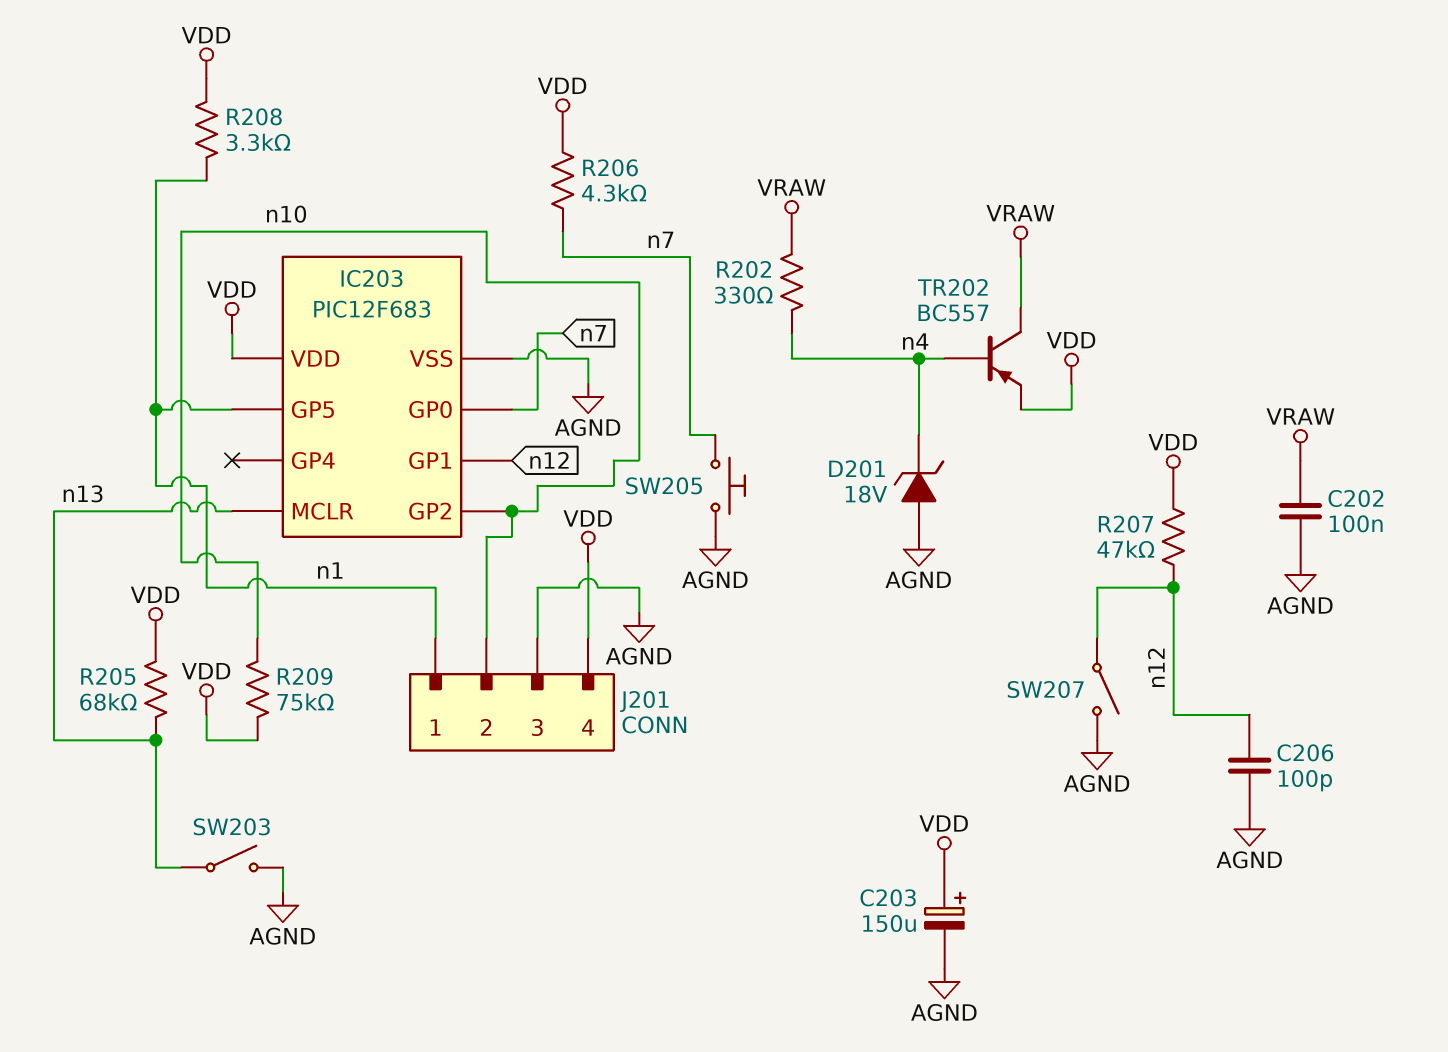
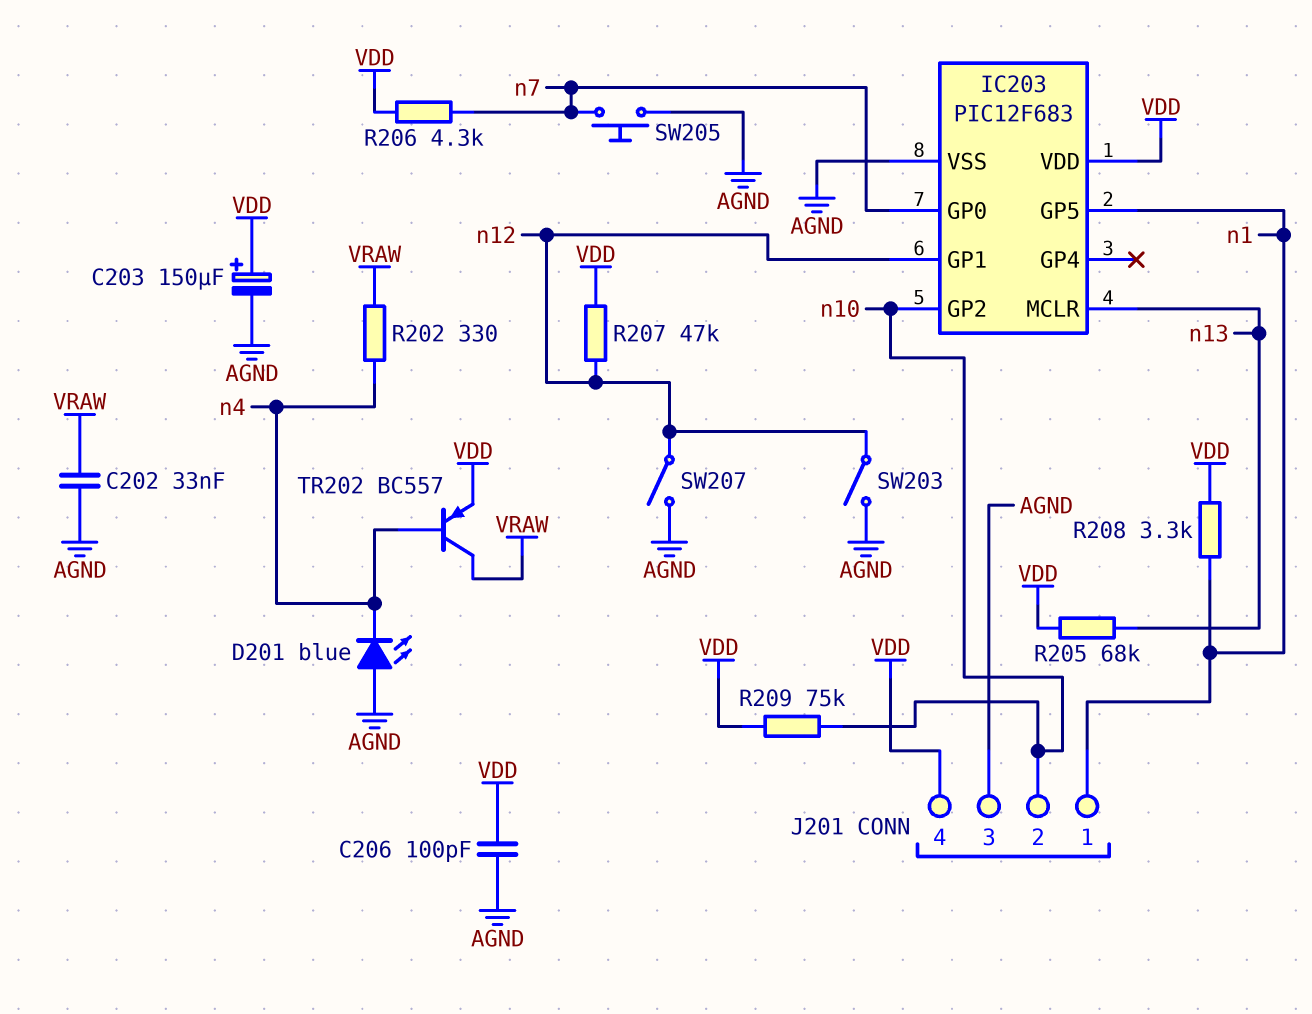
C202: 100nF (AGND, VRAW) -> 33nF (AGND, VRAW)
C206: 100pF (AGND, n12) -> 100pF (AGND, VDD)
D201: zener 18V (A AGND, K n4) -> LED blue (A AGND, K n4)
SW203: switch (AGND, n13) -> switch (AGND, n12)

